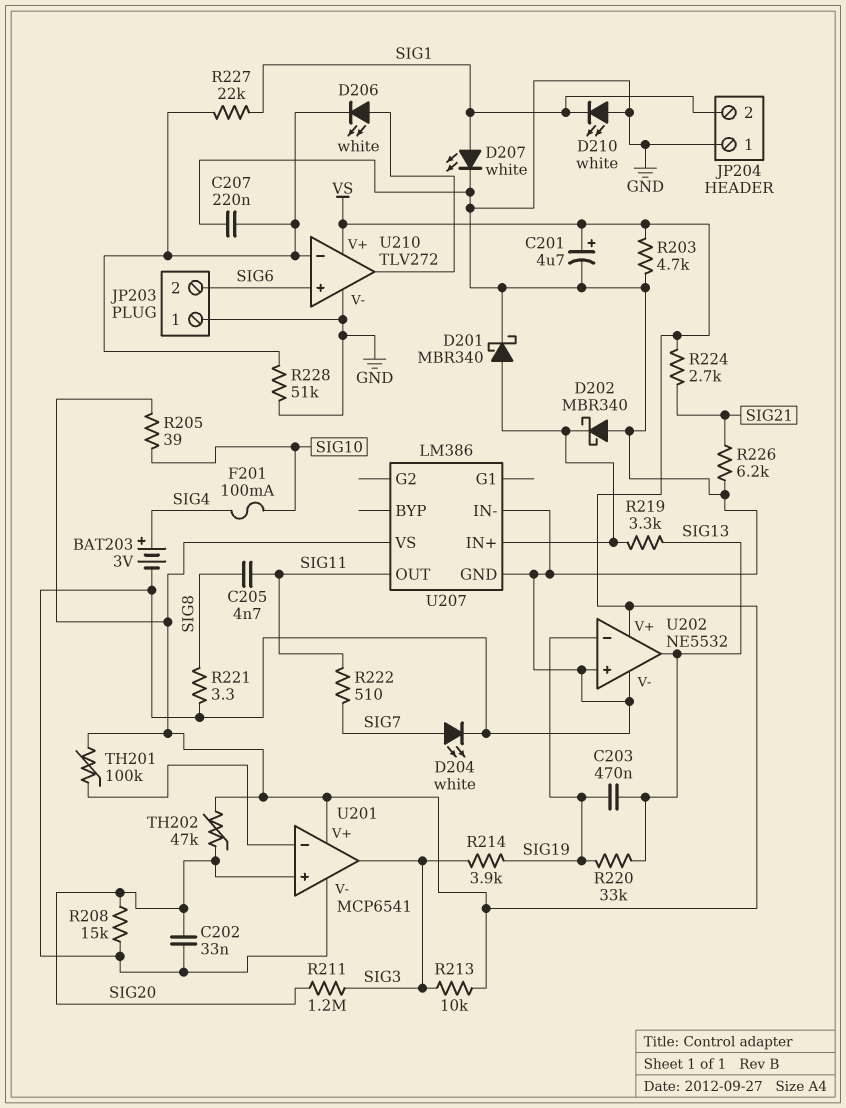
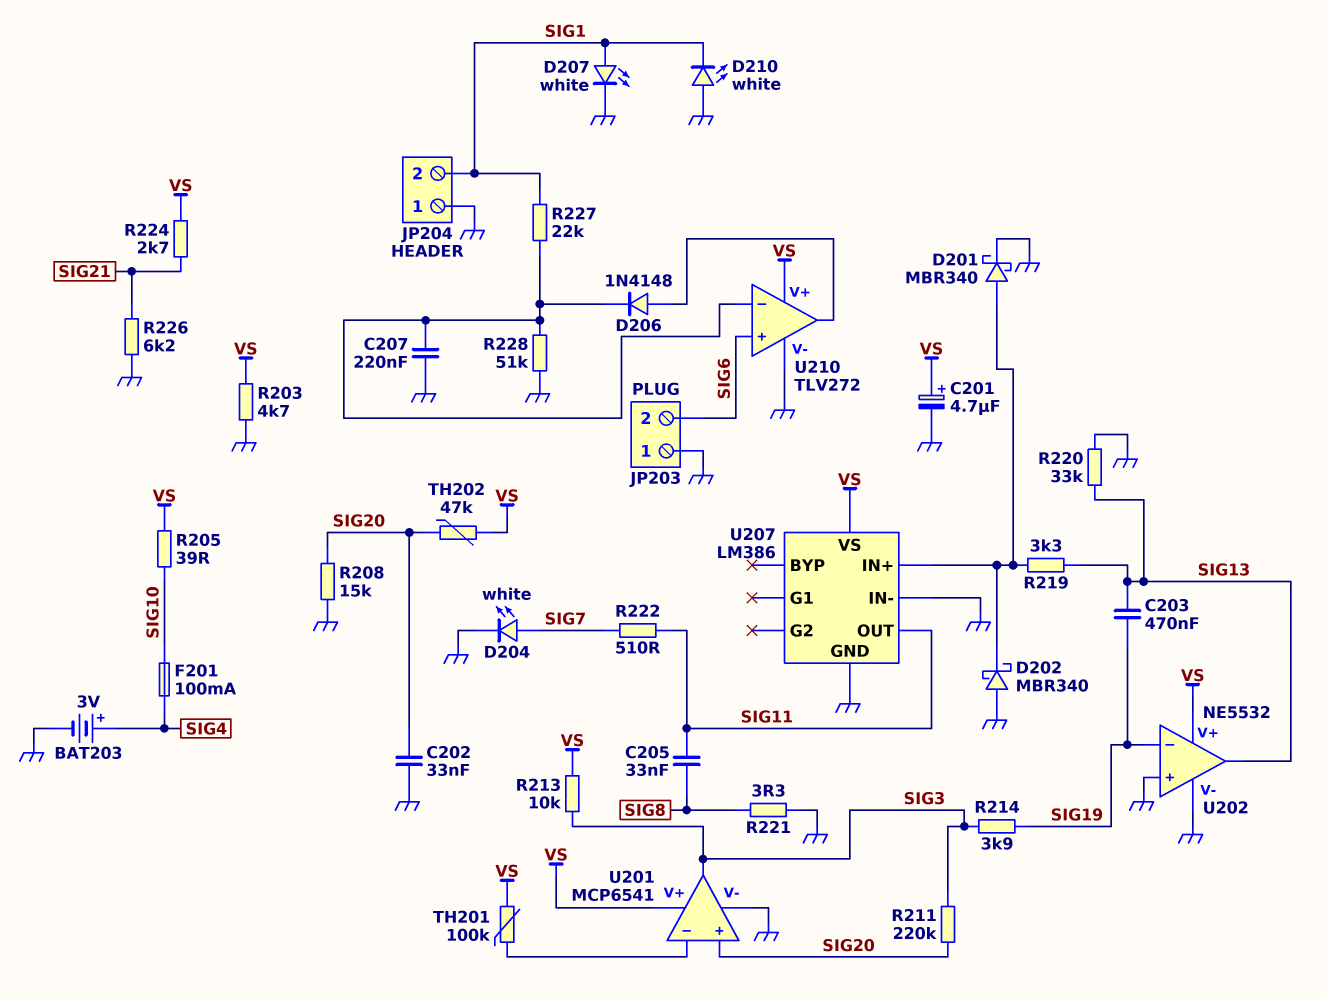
C205: 4.7nF (SIG8, SIG11) -> 33nF (SIG8, SIG11)
D206: LED white (A U210/out, K U210/in-) -> diode 1N4148 (A U210/out, K U210/in-)
R211: 1.2M (SIG3, SIG20) -> 220k (SIG3, SIG20)
R220: 33k (SIG13, SIG19) -> 33k (GND, SIG13)

